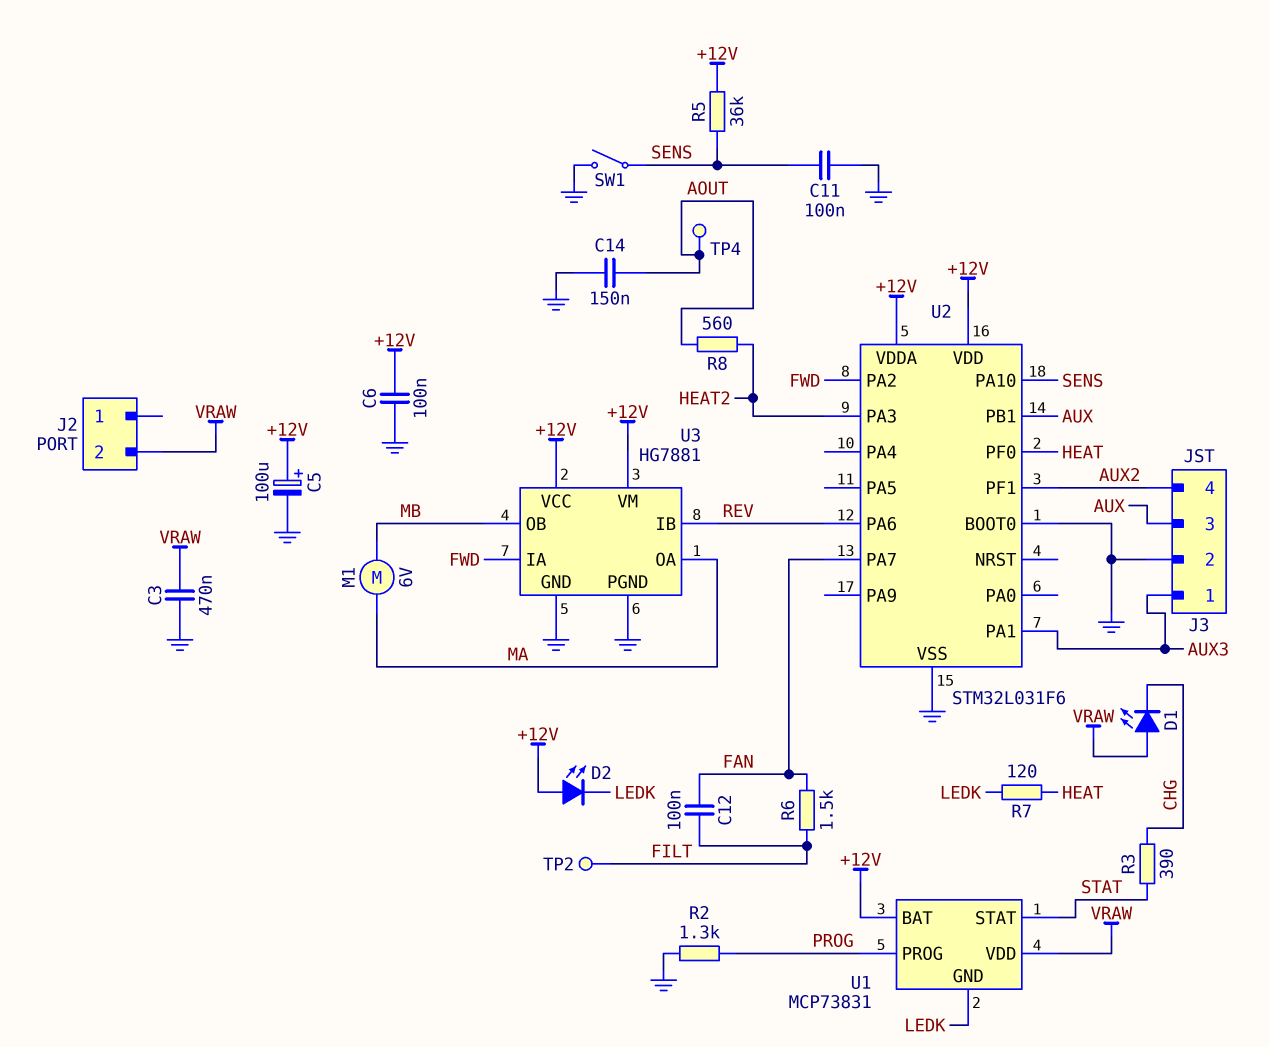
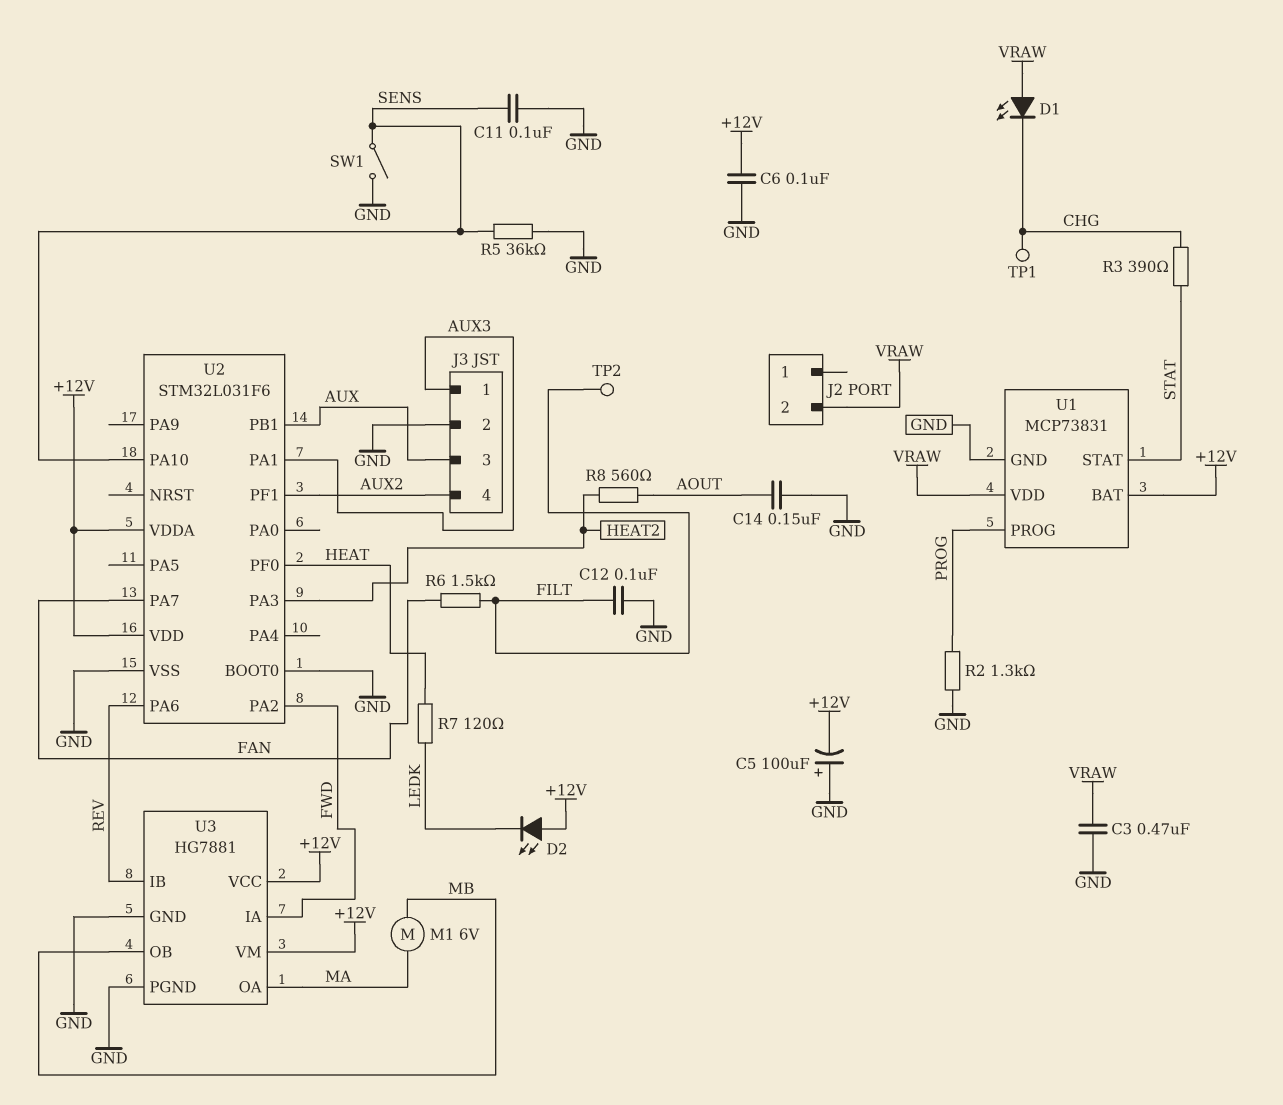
C5: 100uF (plus +12V, minus GND) -> 100uF (plus GND, minus +12V)
C12: 100nF (FAN, FILT) -> 100nF (FILT, GND)
R5: 36k (+12V, SENS) -> 36k (GND, SENS)
TP1: none -> test point (CHG)
TP4: test point (AOUT) -> none
U1 pin GND: LEDK -> GND

